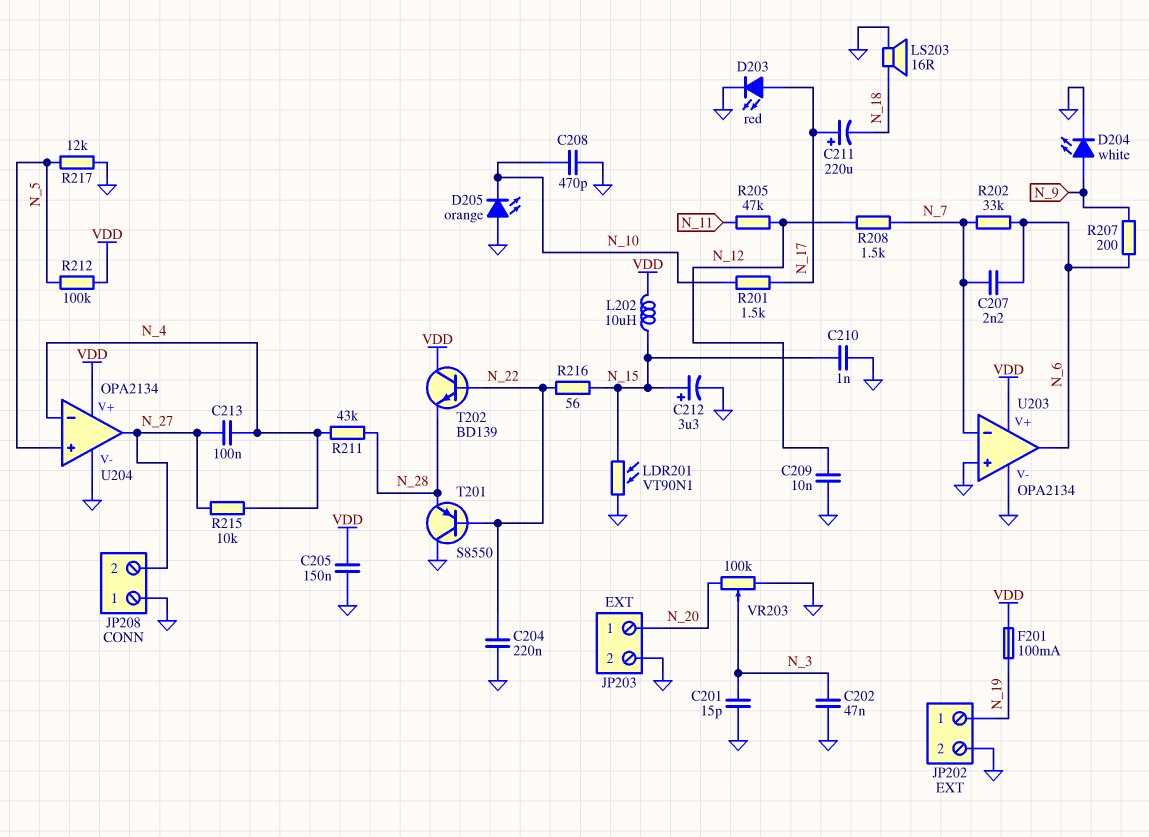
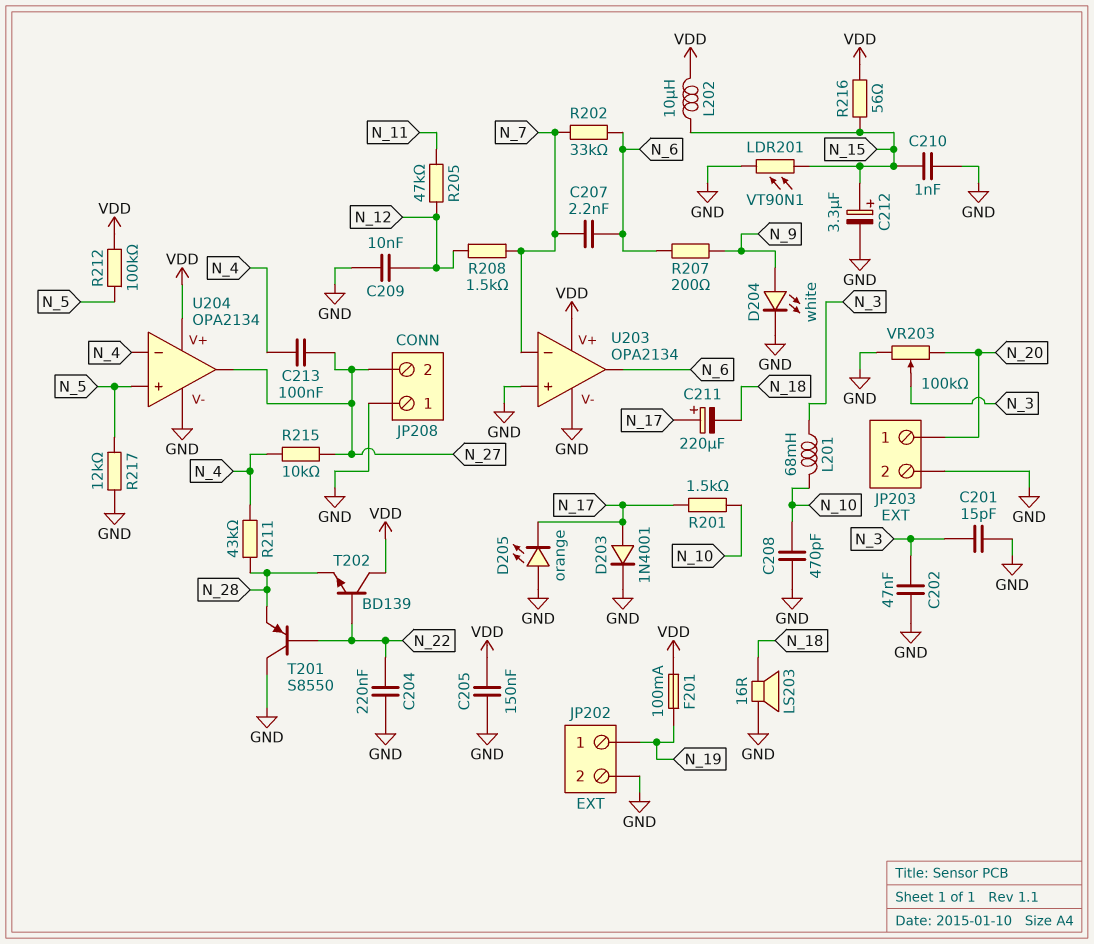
D203: LED red (A N_17, K GND) -> diode 1N4001 (A N_17, K GND)
D205: LED orange (A GND, K N_10) -> LED orange (A GND, K N_17)
L201: none -> 68mH (N_3, N_10)
R216: 56 (N_15, N_22) -> 56 (N_15, VDD)

